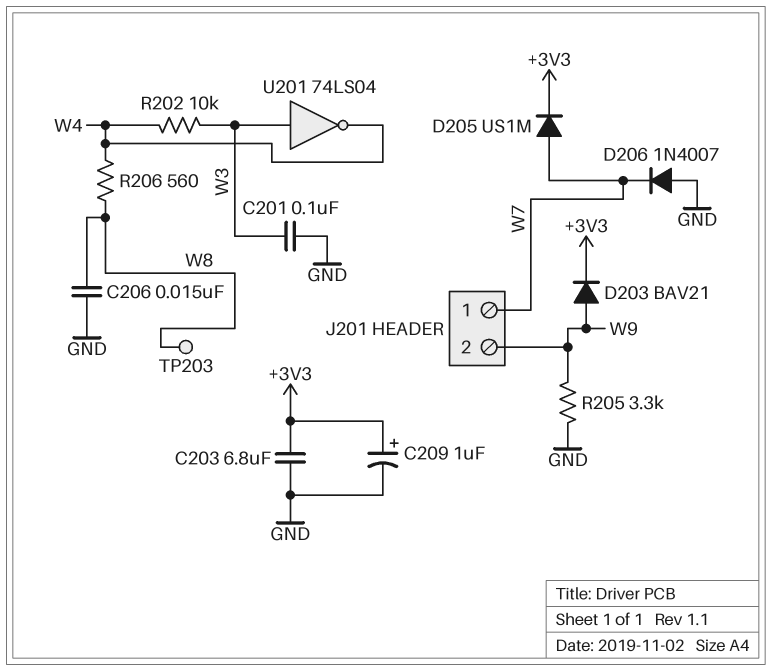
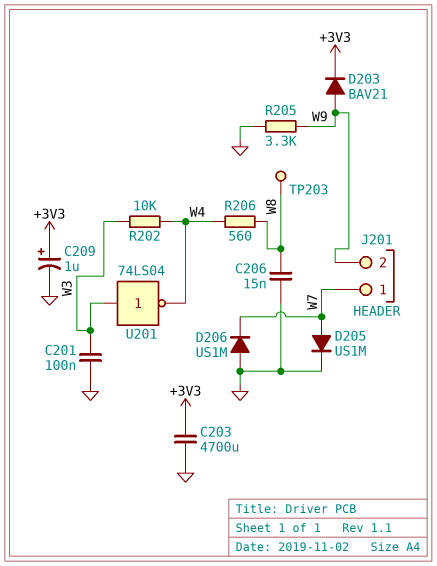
C203: 6.8uF (+3V3, GND) -> 4700uF (+3V3, GND)
D205: diode US1M (A W7, K +3V3) -> diode US1M (A W7, K GND)
D206: diode 1N4007 (A GND, K W7) -> diode US1M (A GND, K W7)

